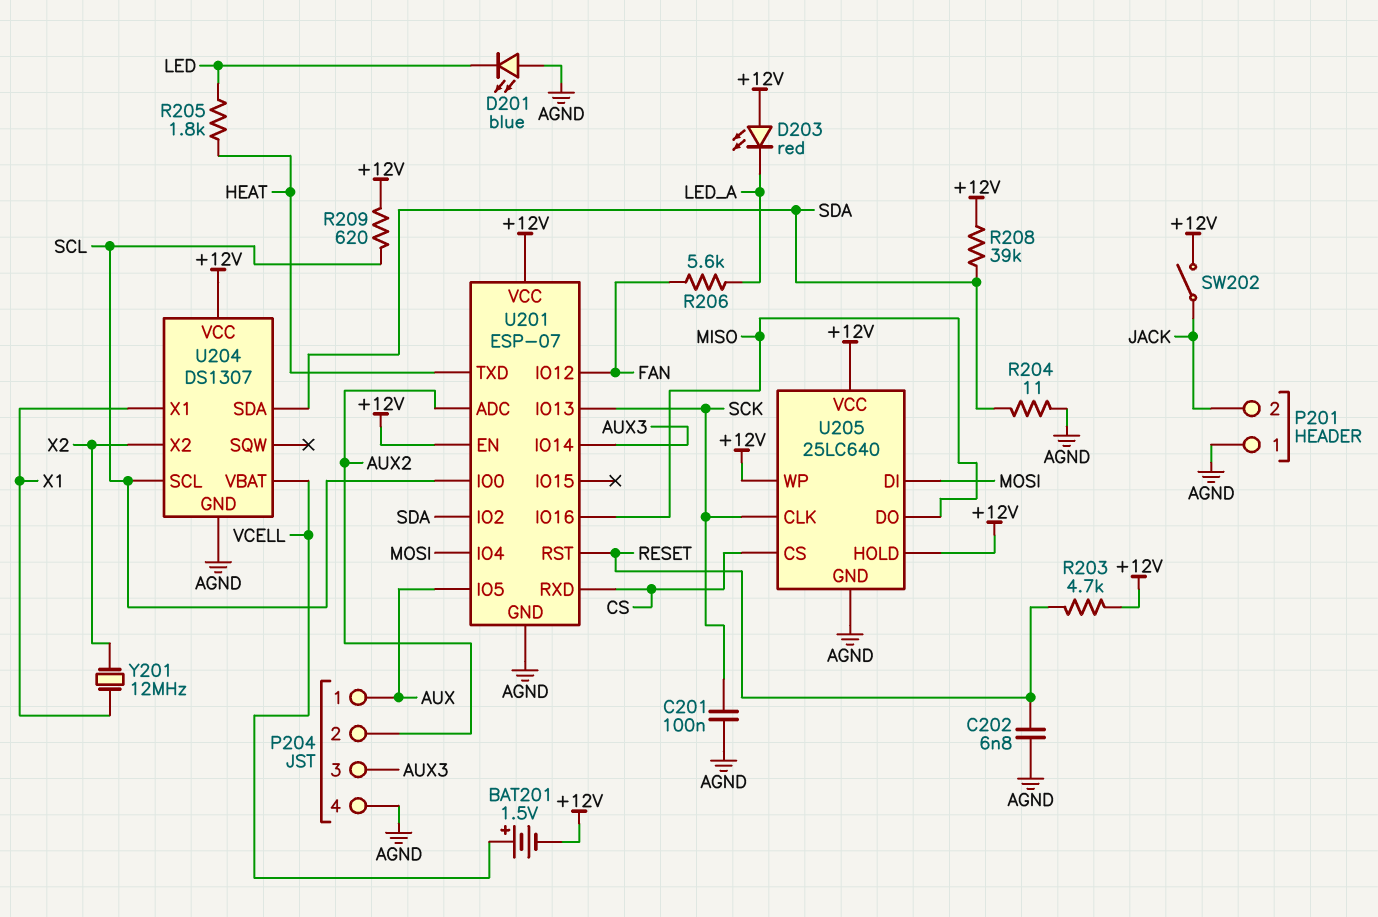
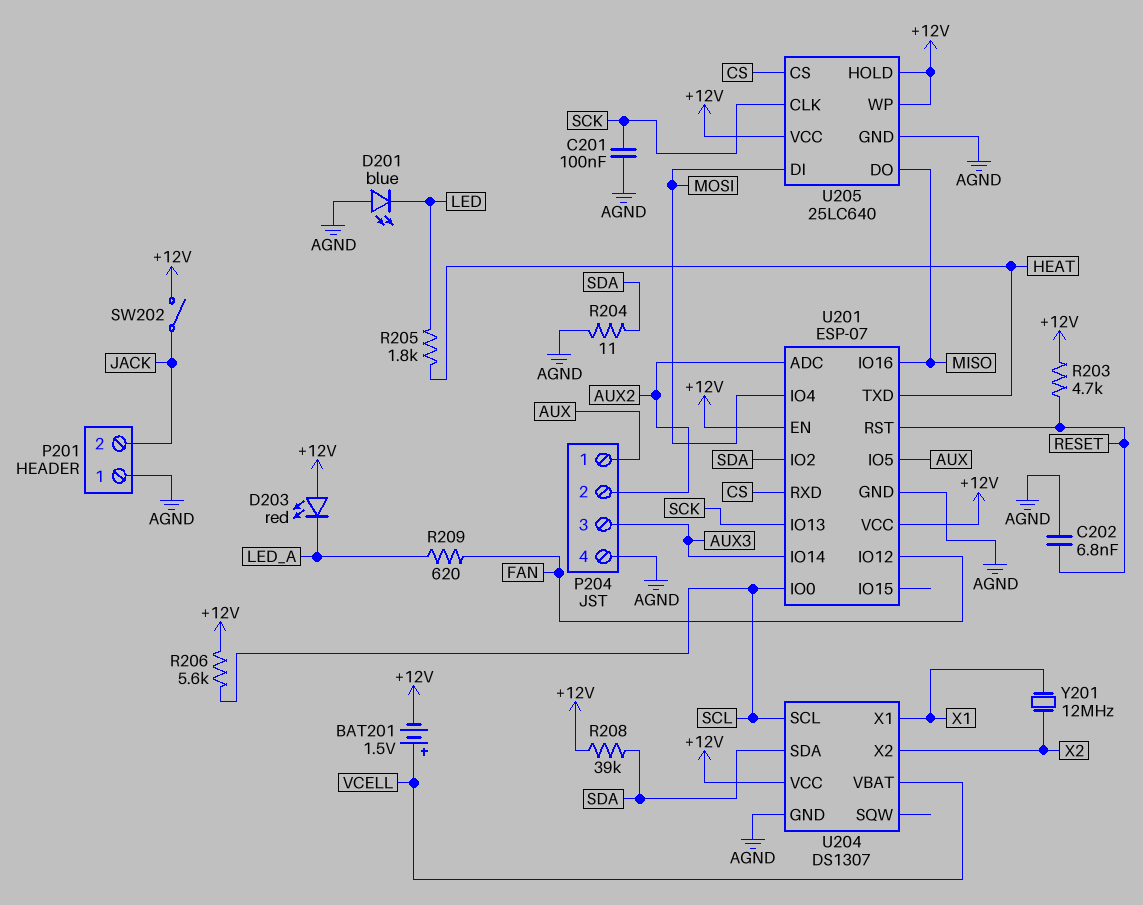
R206: 5.6k (FAN, LED_A) -> 5.6k (+12V, SCL)
R209: 620 (+12V, SCL) -> 620 (FAN, LED_A)

